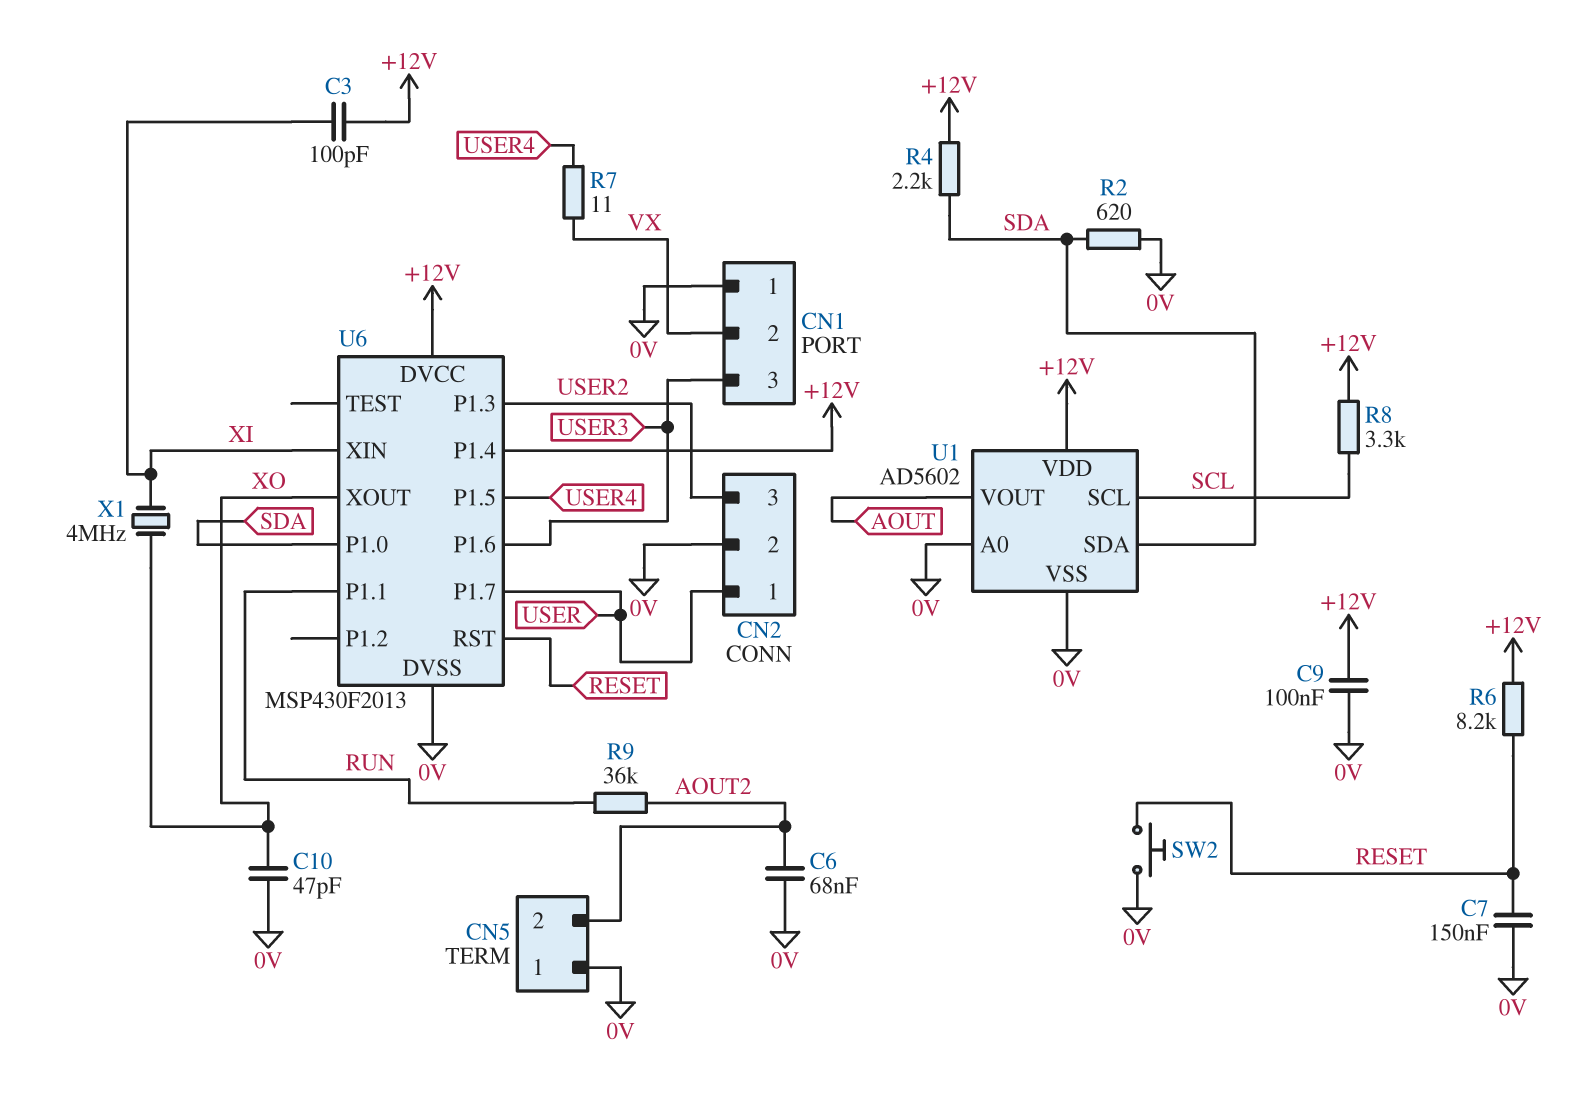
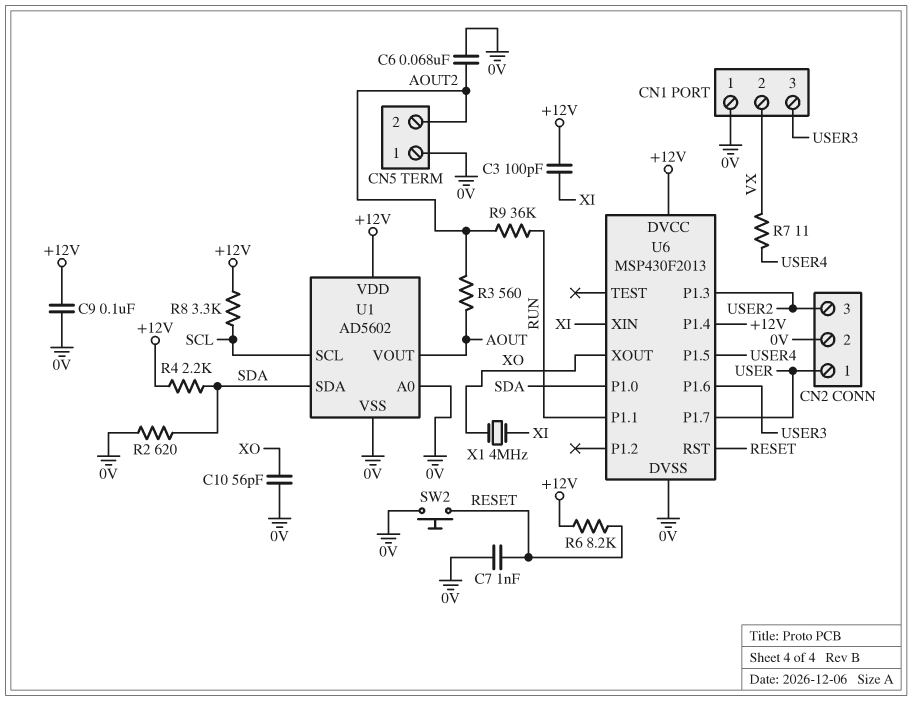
C7: 150nF (0V, RESET) -> 1nF (0V, RESET)
C10: 47pF (0V, XO) -> 56pF (0V, XO)
R3: none -> 560 (AOUT, AOUT2)

